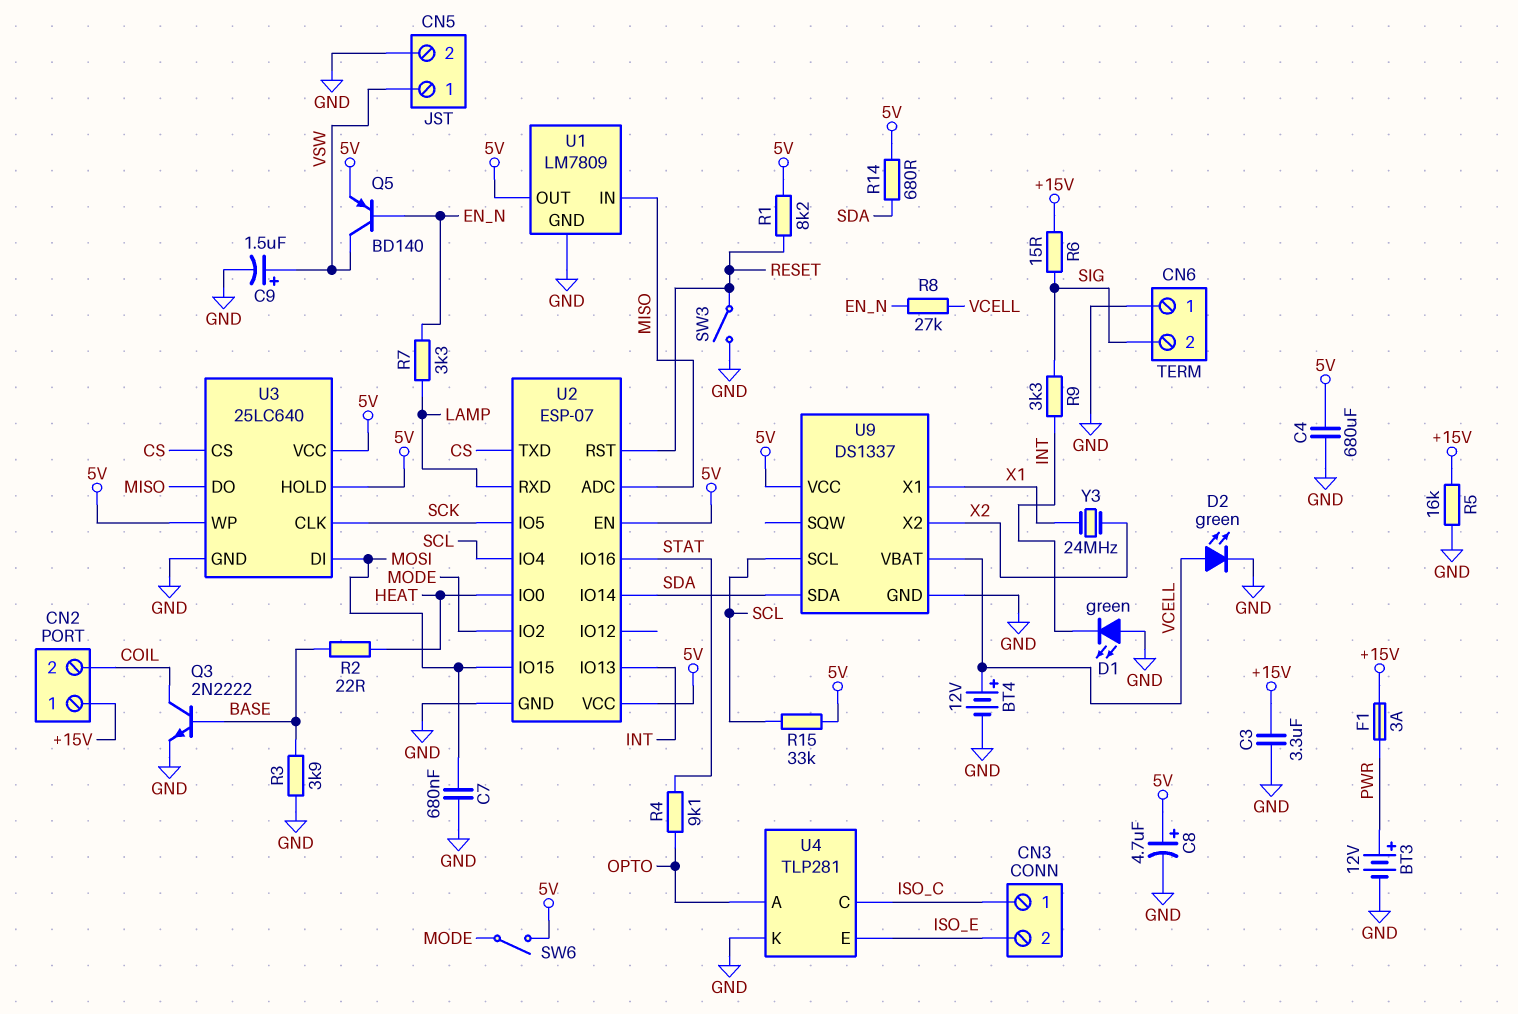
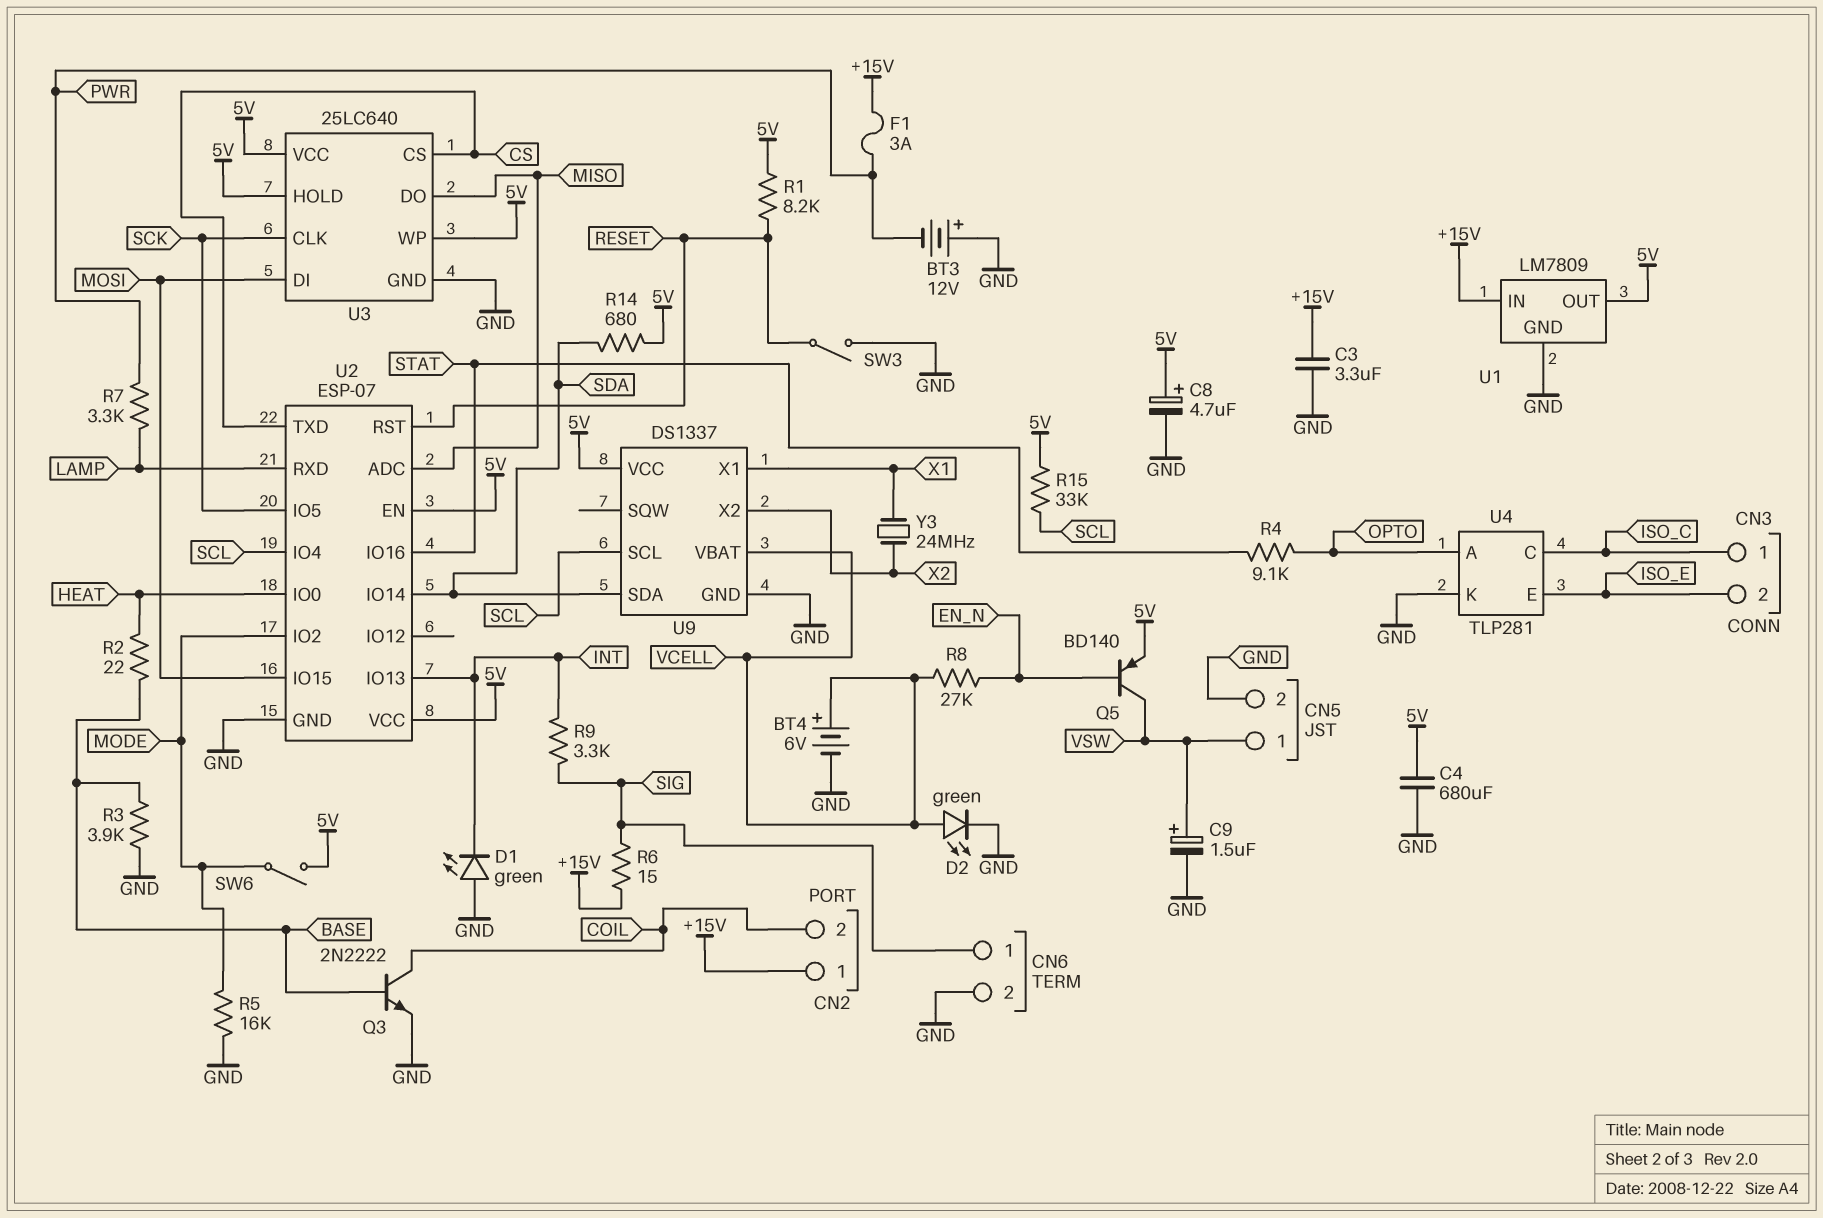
BT3: 12V (plus PWR, minus GND) -> 12V (plus GND, minus PWR)
BT4: 12V (plus VCELL, minus GND) -> 6V (plus VCELL, minus GND)
C7: 680nF (GND, MOSI) -> none
CN6 pin 1: GND -> SIG
CN6 pin 2: SIG -> GND
R5: 16k (+15V, GND) -> 16k (GND, MODE)
R7: 3.3k (EN_N, LAMP) -> 3.3k (LAMP, PWR)
U1 pin IN: MISO -> +15V

